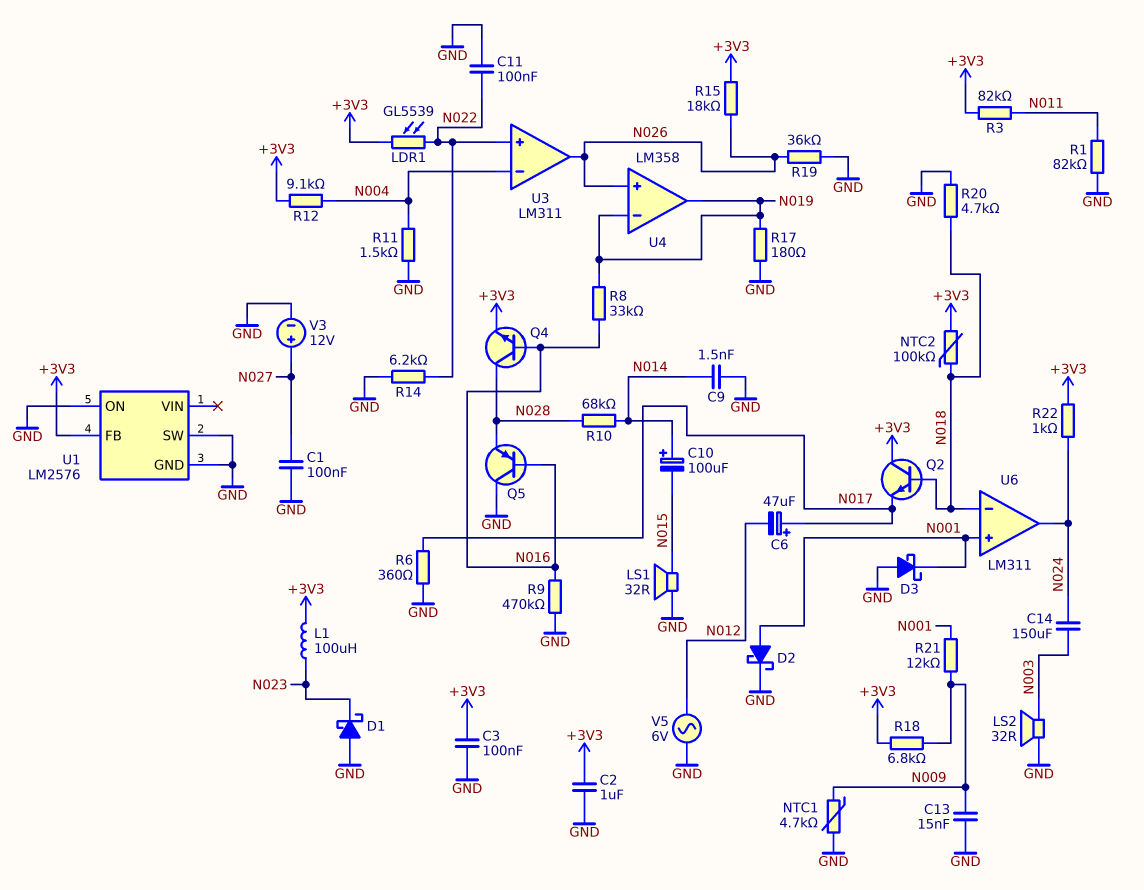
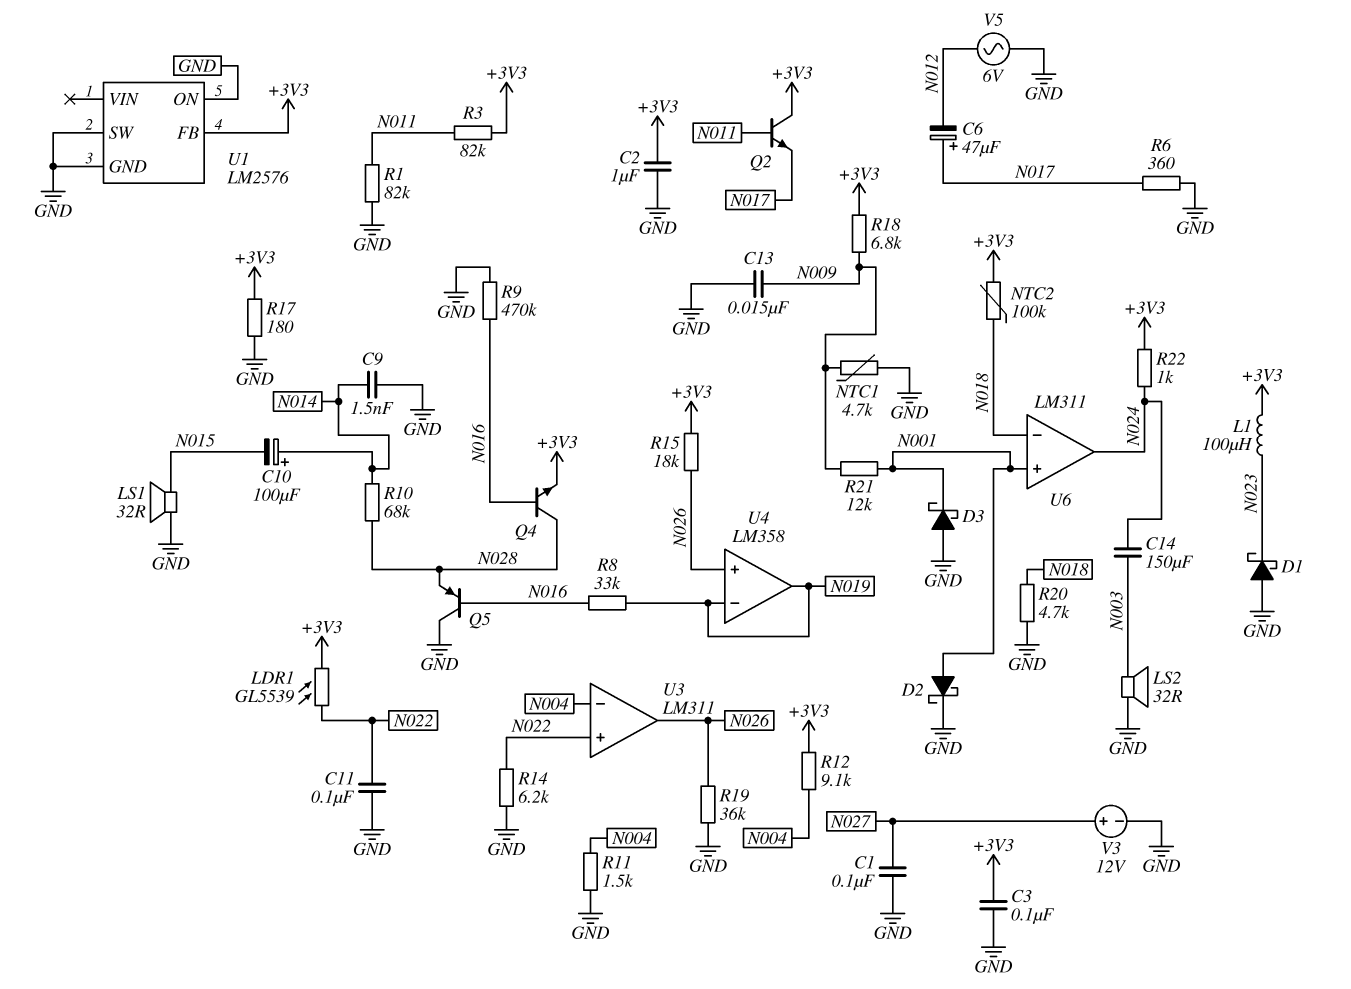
Q2: NPN (B N018, C +3V3, E N017) -> NPN (B N011, C +3V3, E N017)
R17: 180 (GND, N019) -> 180 (+3V3, GND)

